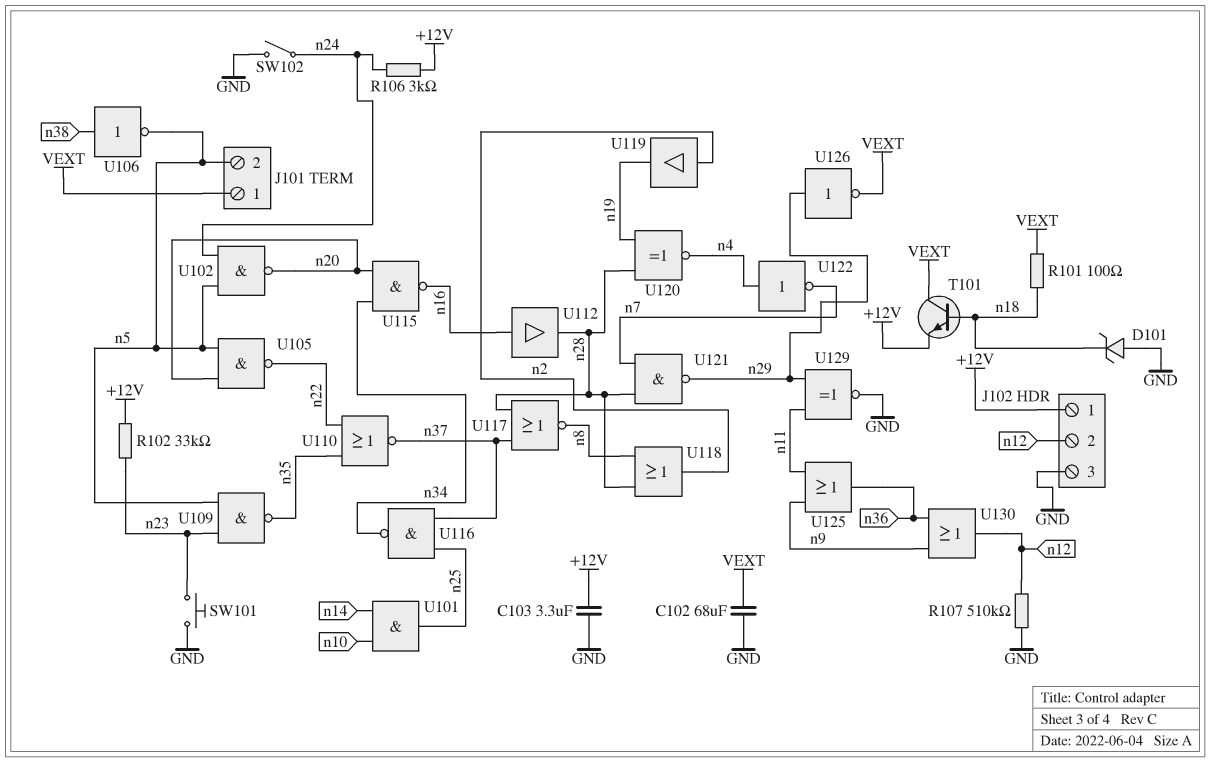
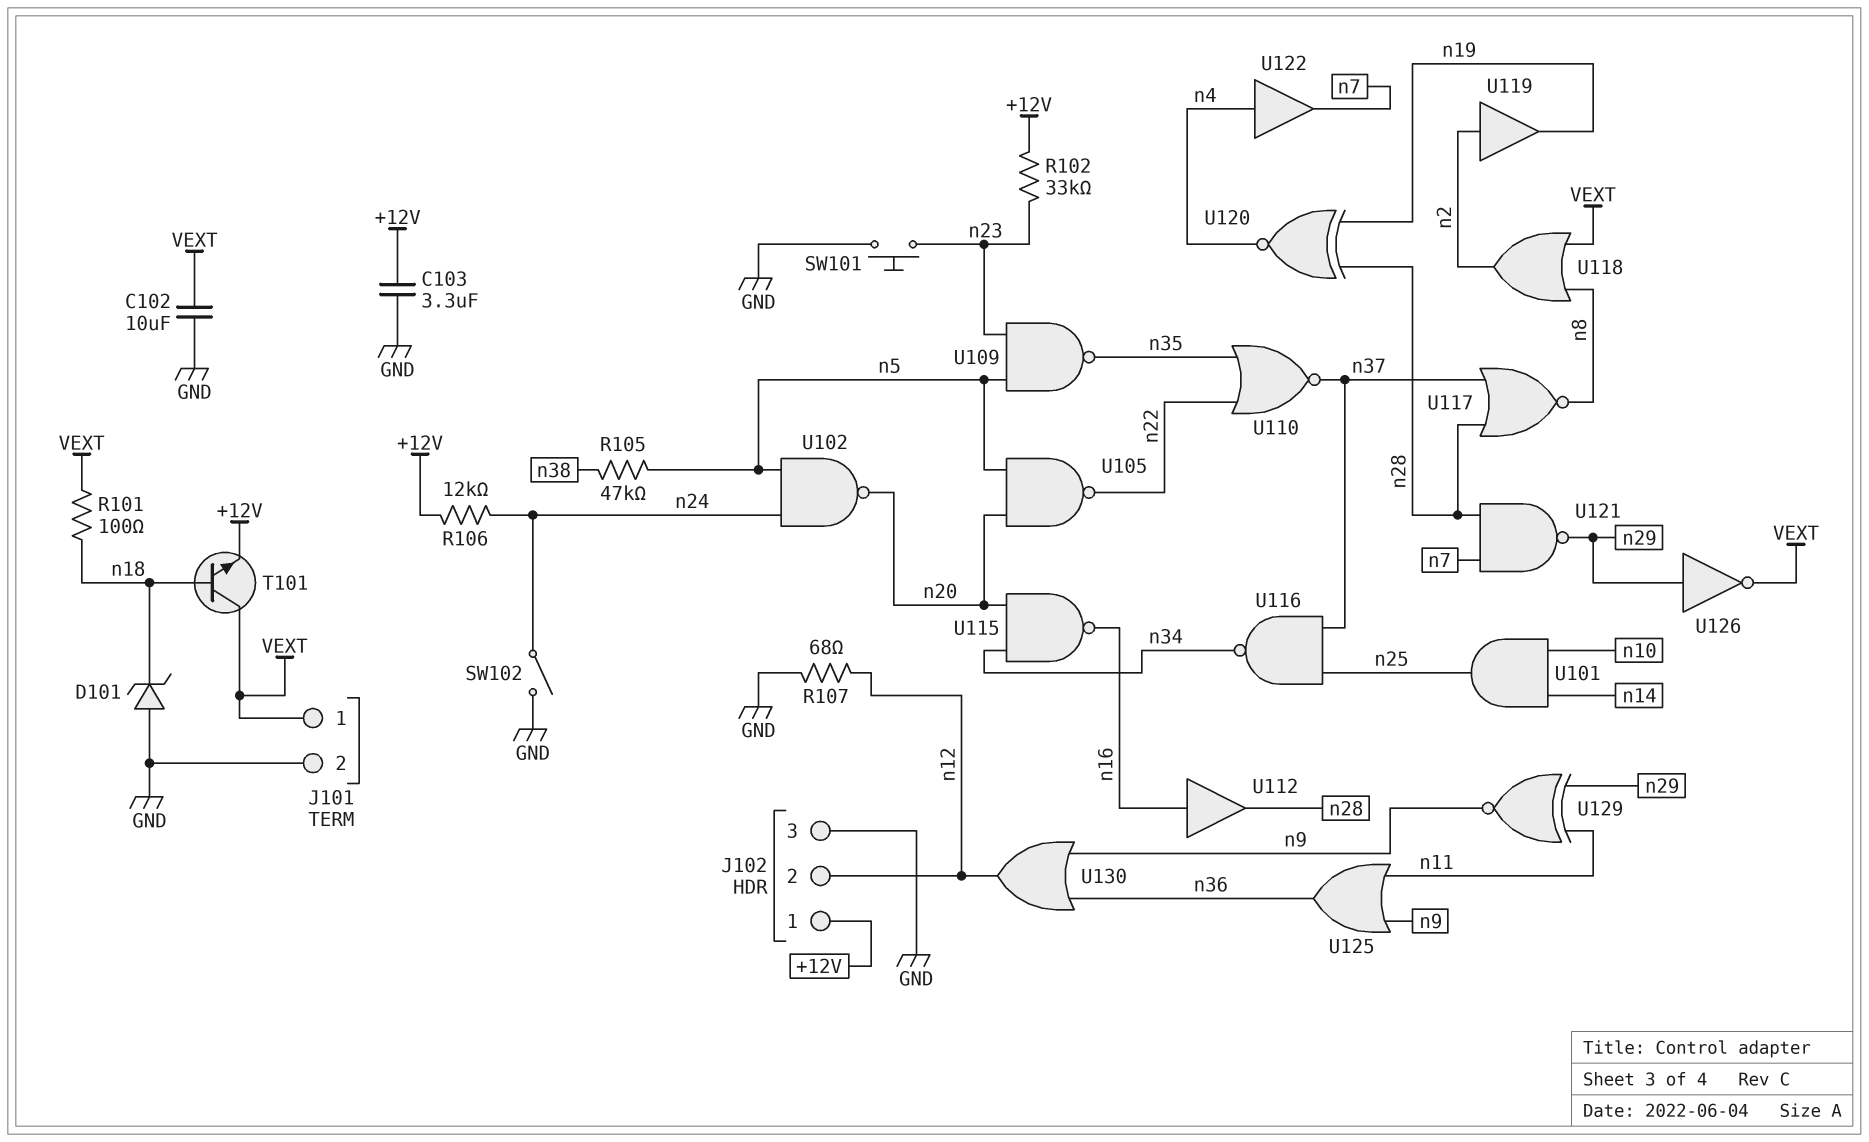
C102: 68uF (GND, VEXT) -> 10uF (GND, VEXT)
J101 pin 2: n5 -> GND
R105: none -> 47k (n5, n38)
R106: 3k (+12V, n24) -> 12k (+12V, n24)
R107: 510k (GND, n12) -> 68 (GND, n12)
U106: NOT (in n38, out n5) -> none
U118: OR (in n8, in n28, out n2) -> OR (in VEXT, in n8, out n2)
U122: NOT (in n4, out n7) -> buffer (in n4, out n7)
U129: XNOR (in n11, in n29, out GND) -> XNOR (in n11, in n29, out n9)

